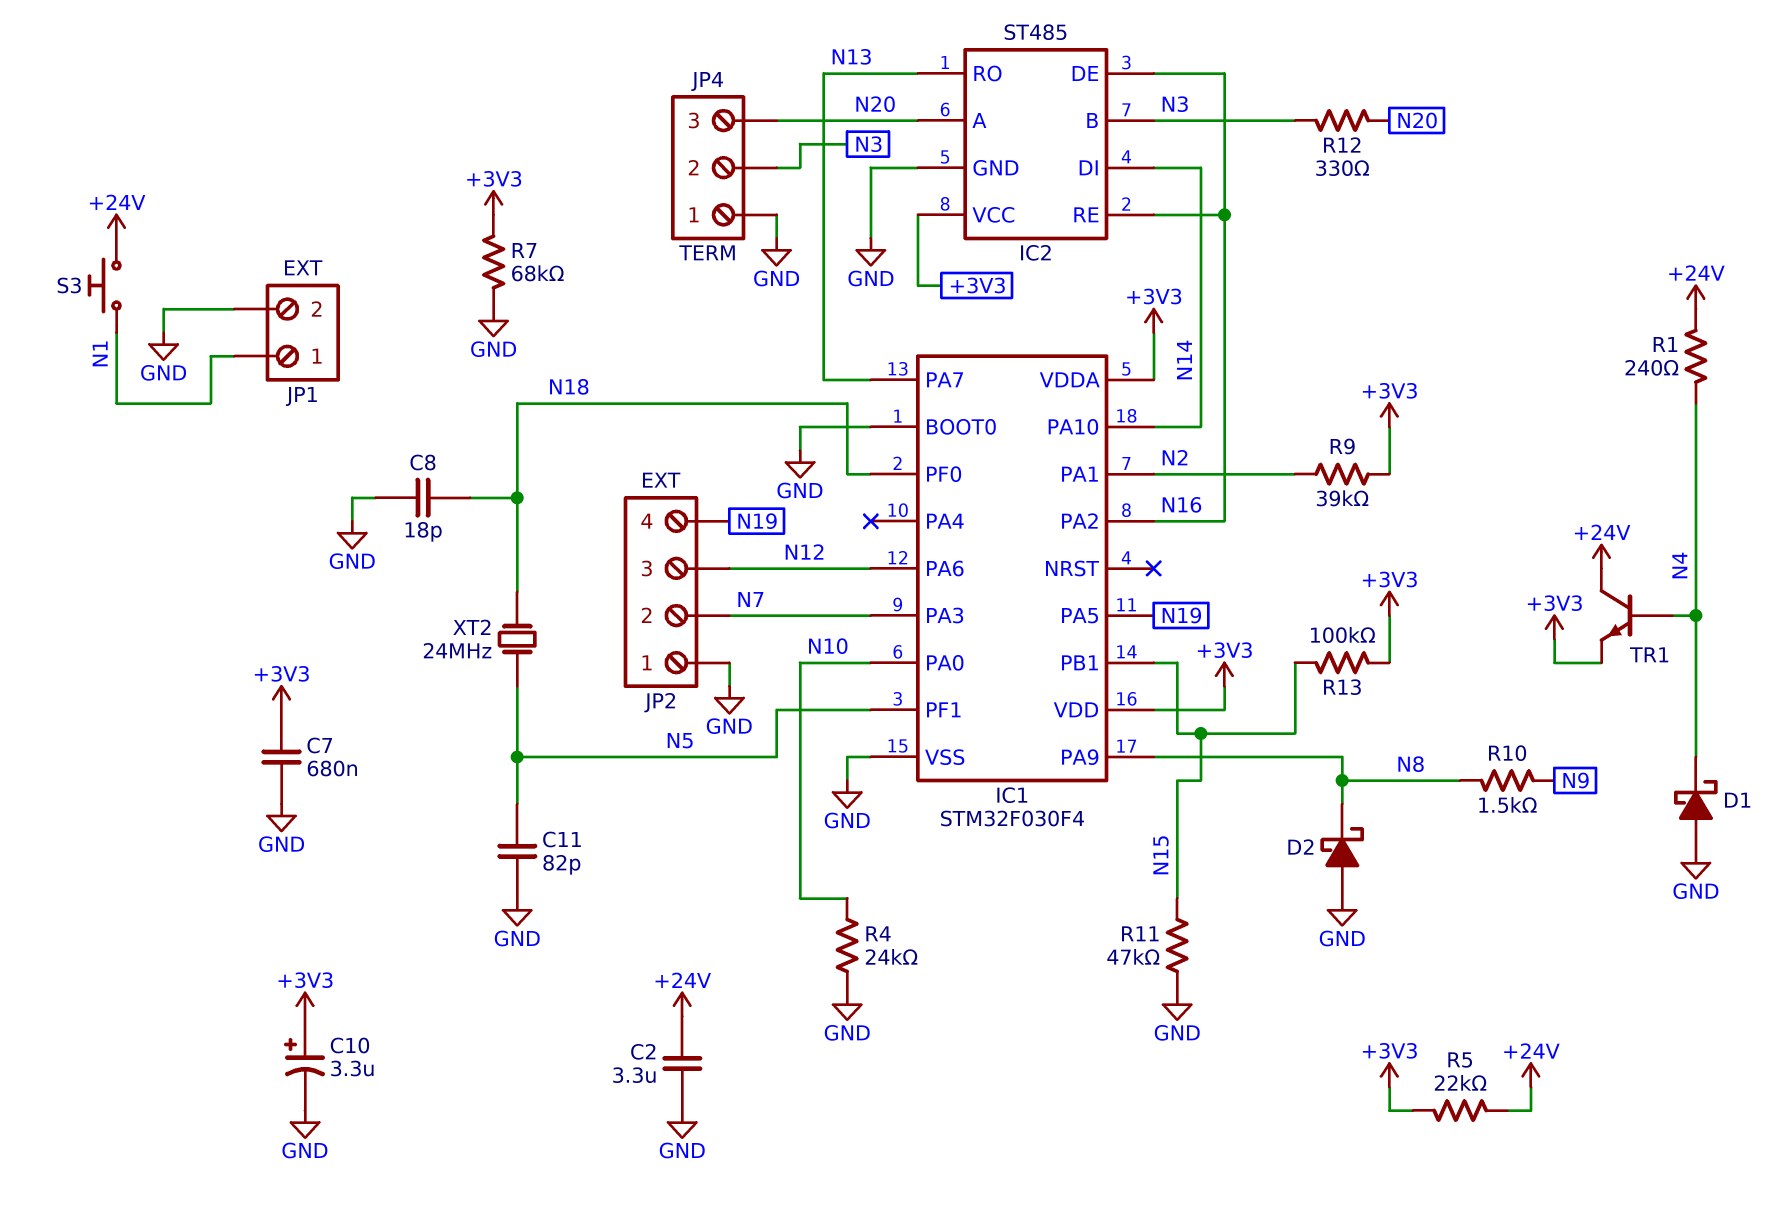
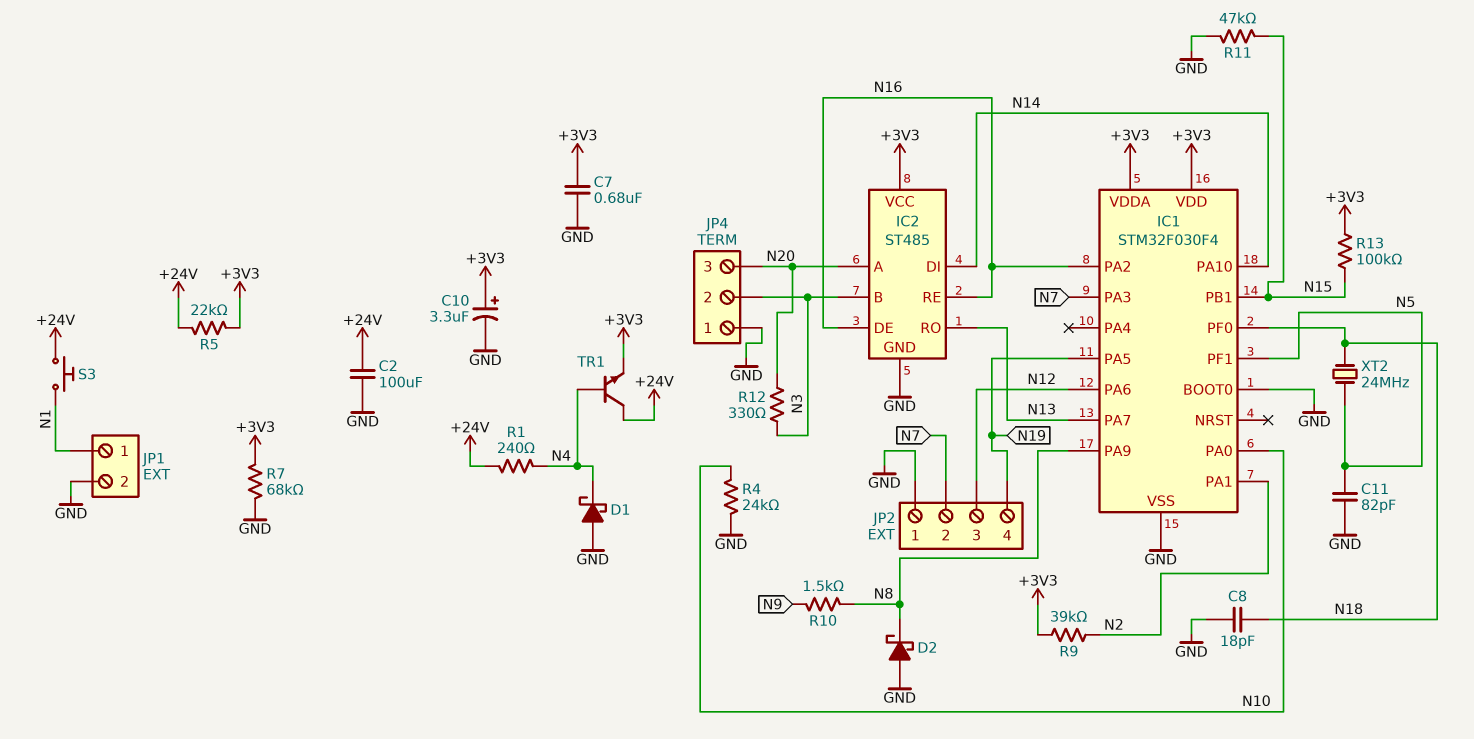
C2: 3.3uF (+24V, GND) -> 100uF (+24V, GND)

